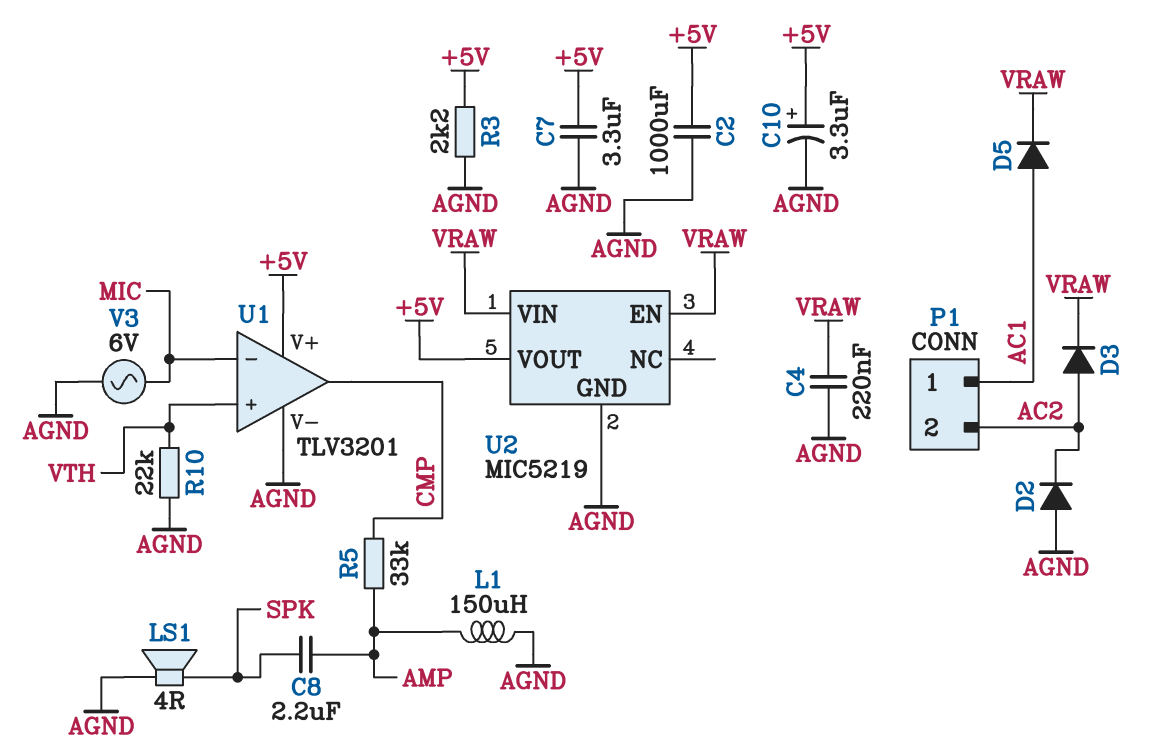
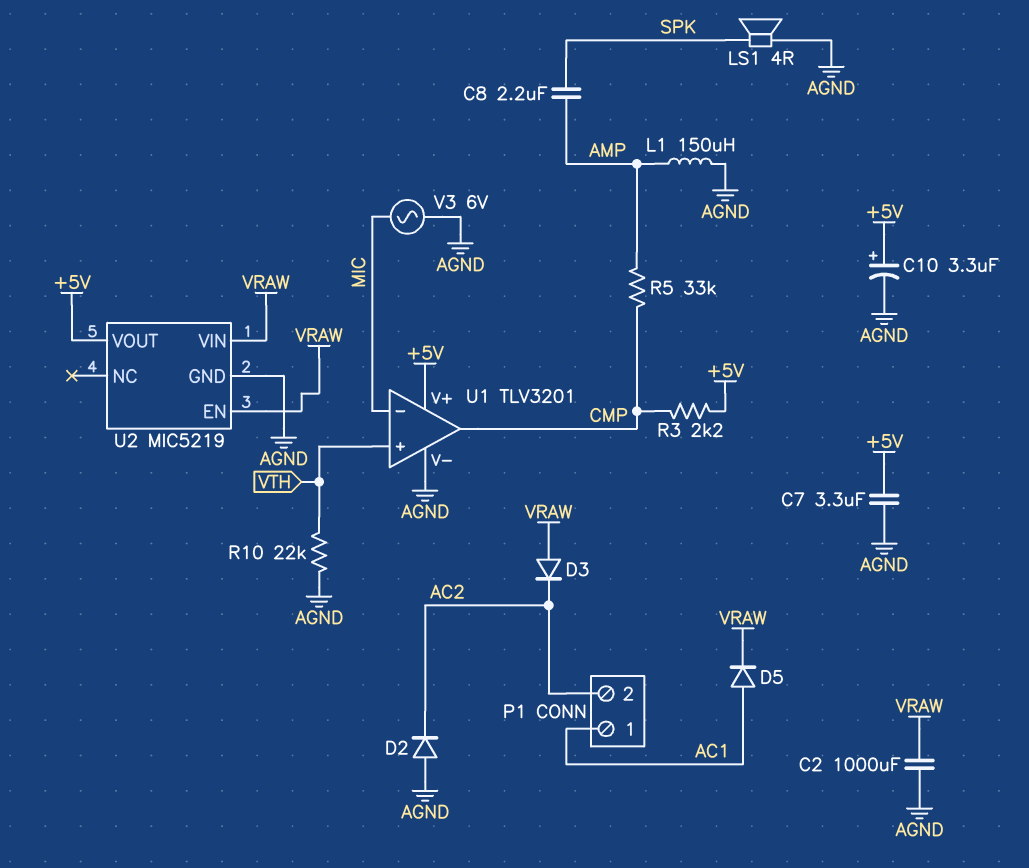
C2: 1000uF (+5V, AGND) -> 1000uF (AGND, VRAW)
C4: 220nF (AGND, VRAW) -> none
D3: diode (A AC2, K VRAW) -> diode (A VRAW, K AC2)
R3: 2.2k (+5V, AGND) -> 2.2k (+5V, CMP)

